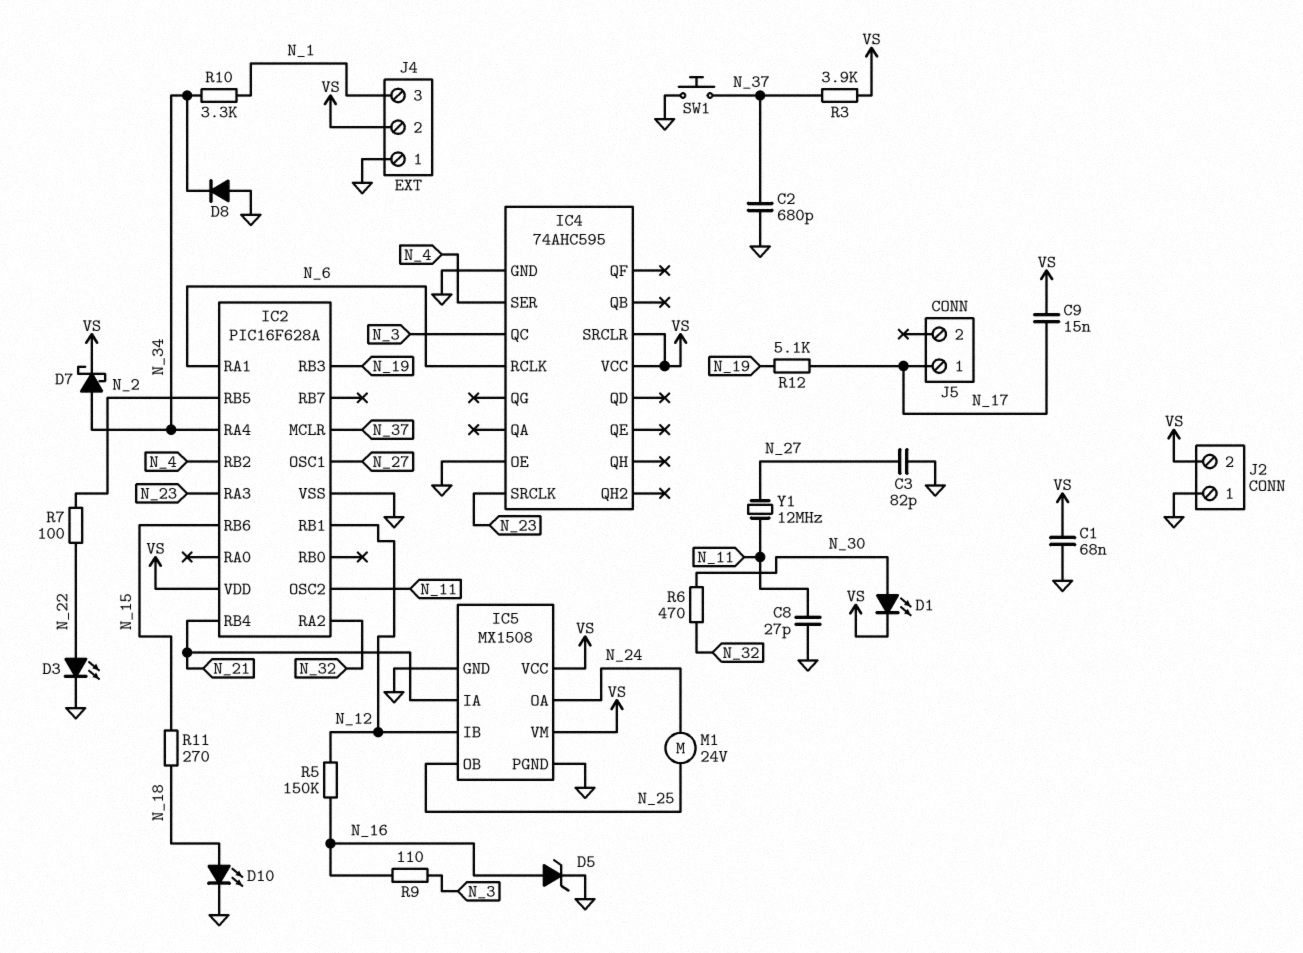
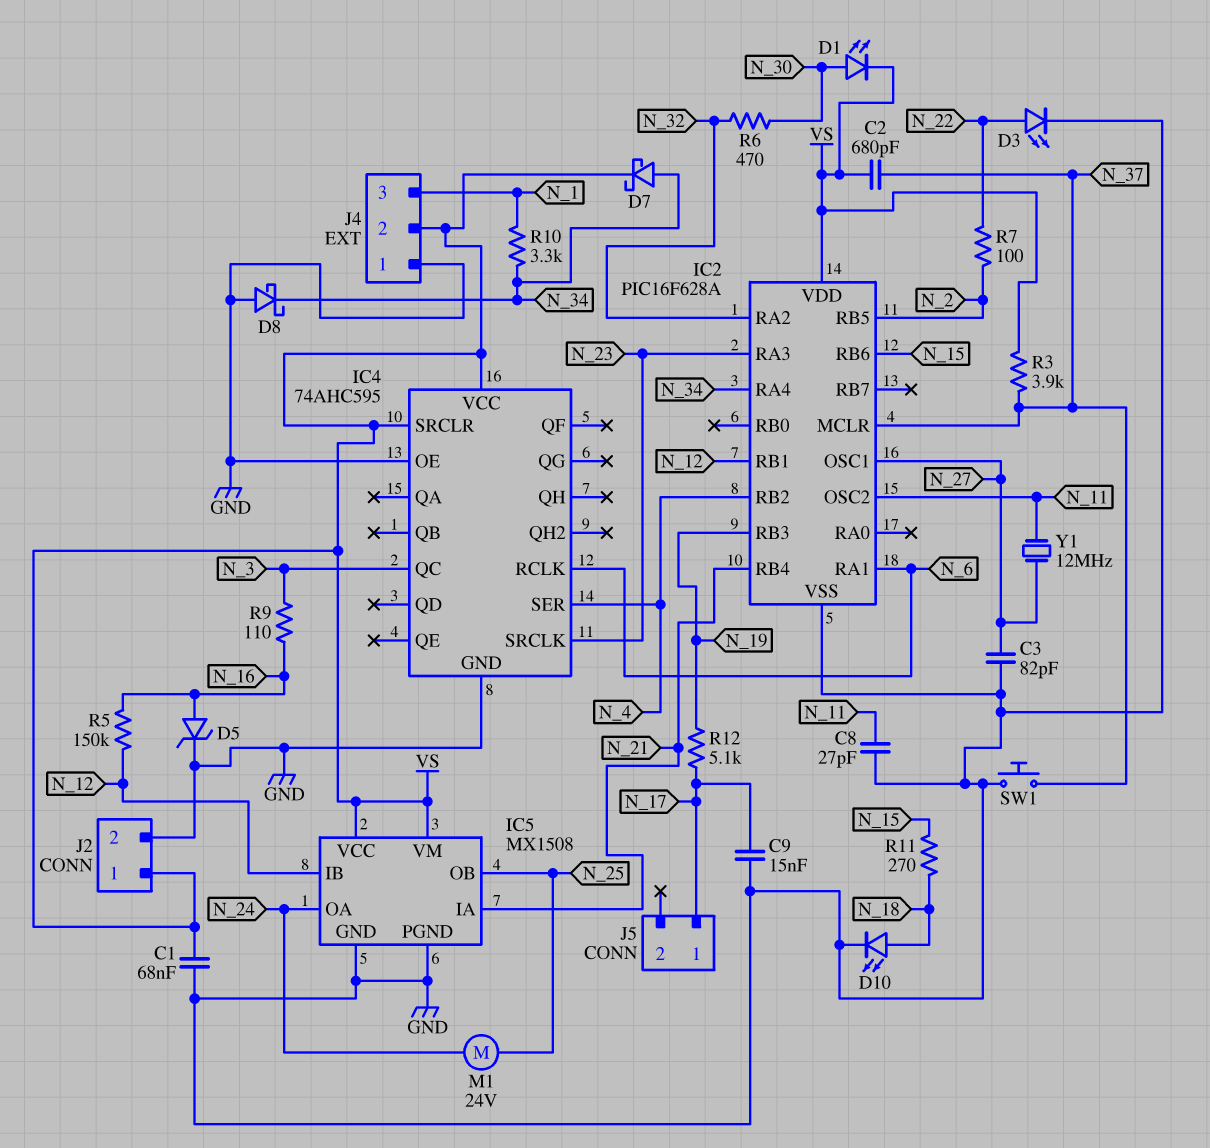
C2: 680pF (GND, N_37) -> 680pF (N_37, VS)
C9: 15nF (N_17, VS) -> 15nF (GND, N_17)
D8: diode (A GND, K N_34) -> schottky (A GND, K N_34)
J2 pin 1: GND -> VS
J2 pin 2: VS -> GND

